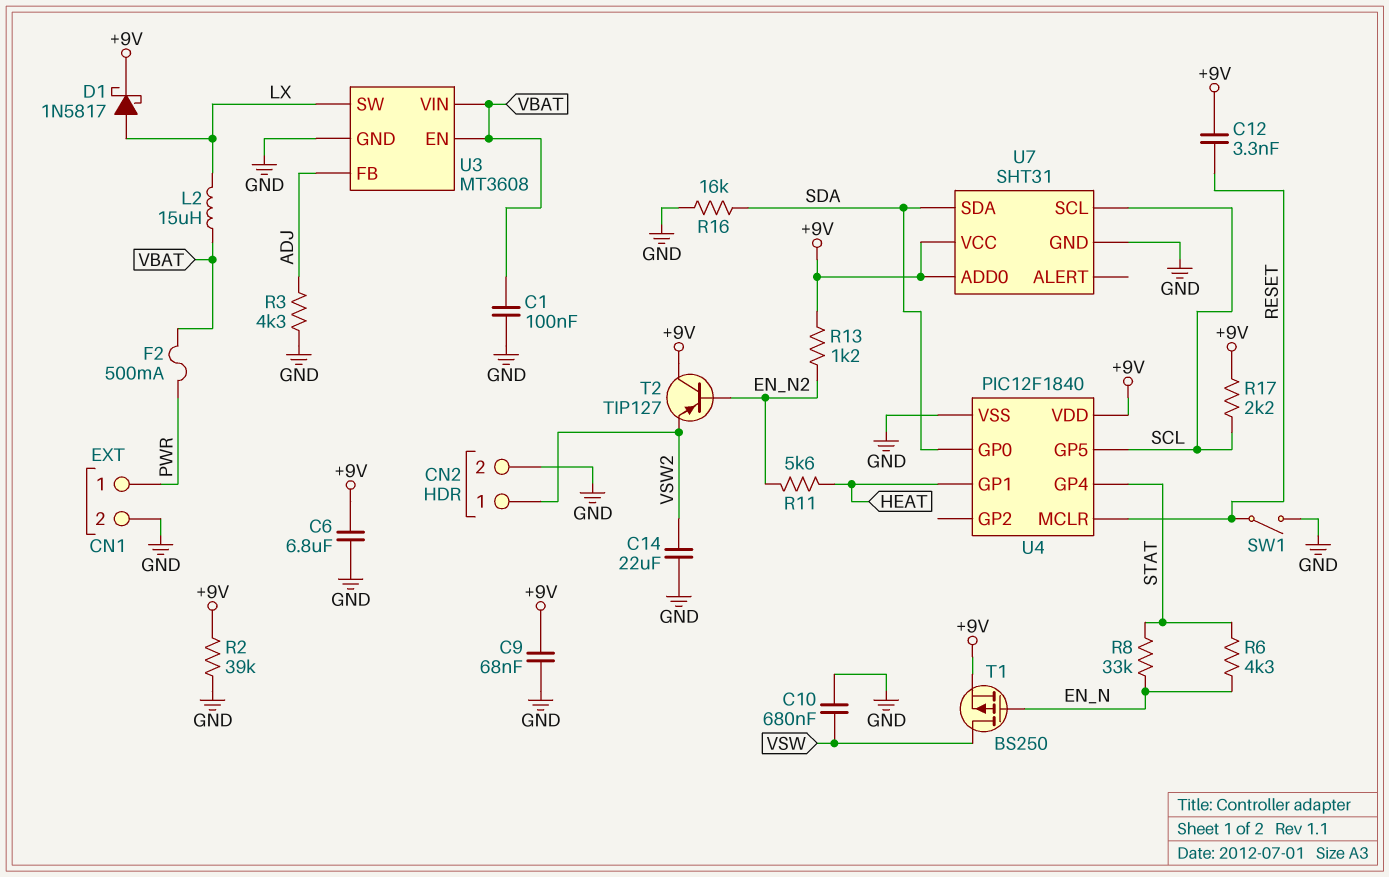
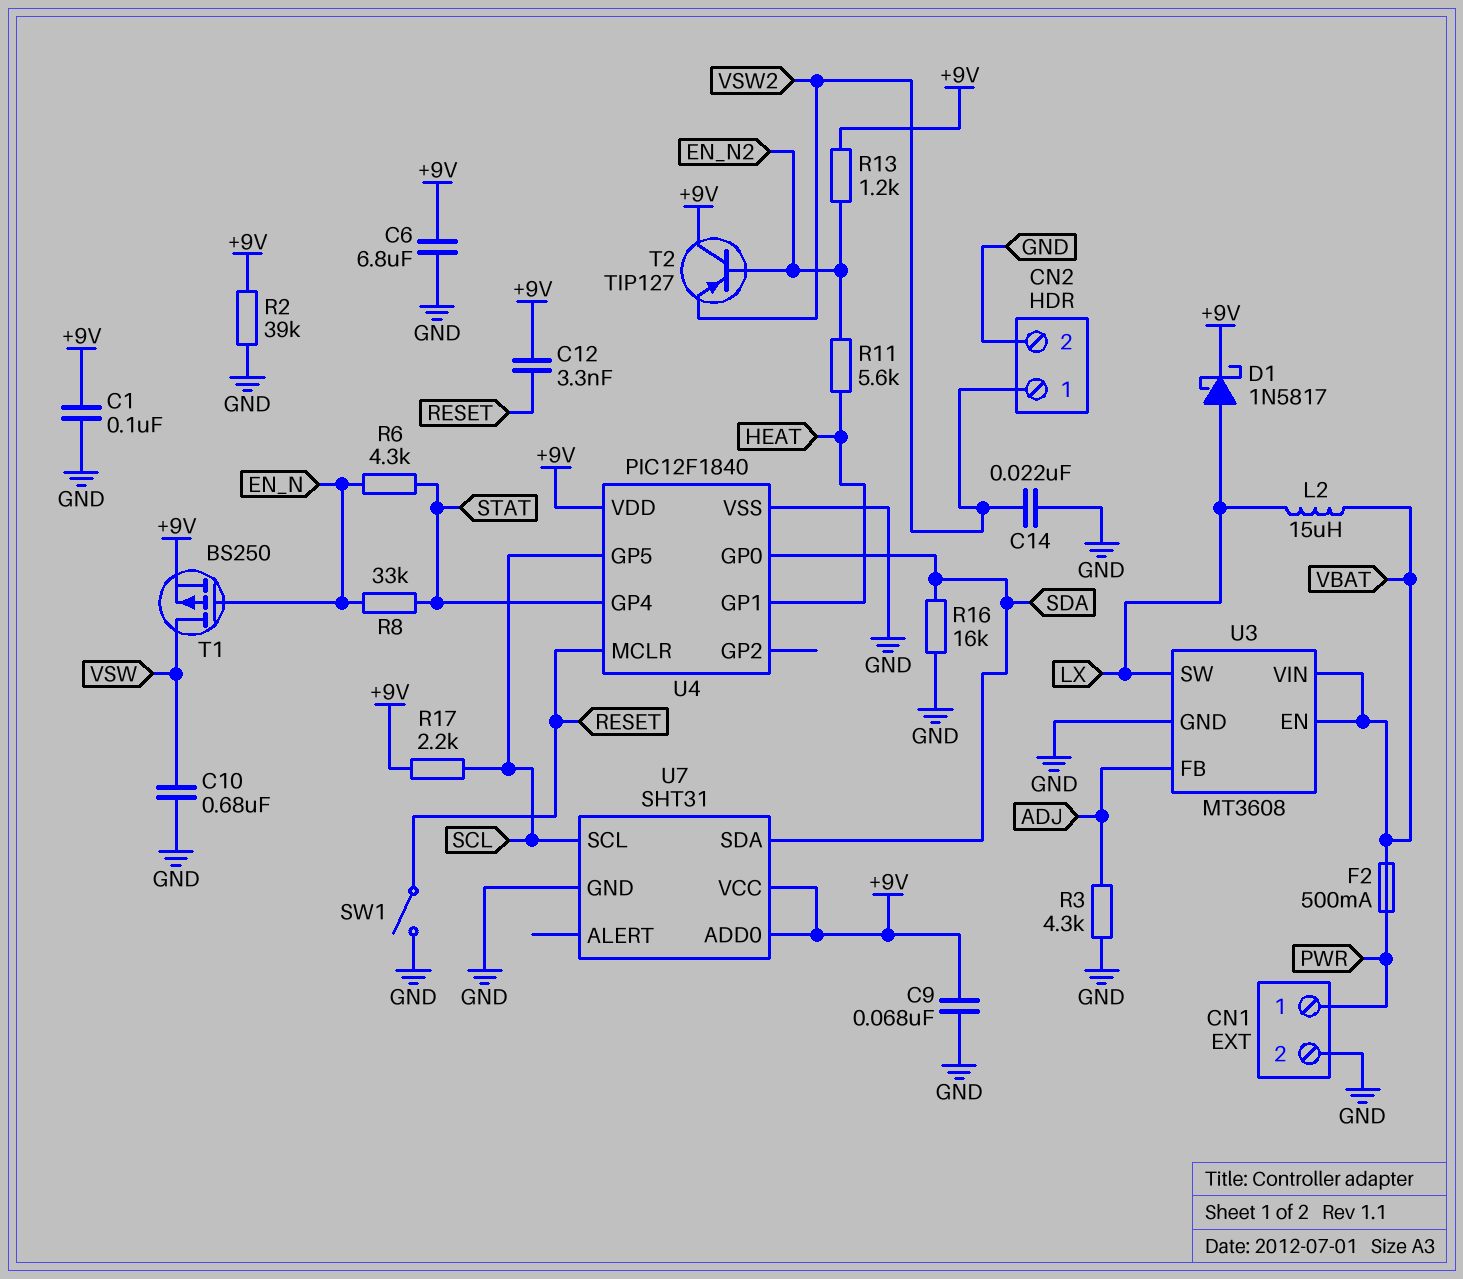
C1: 100nF (GND, VBAT) -> 100nF (+9V, GND)
C14: 22uF (GND, VSW2) -> 22nF (GND, VSW2)

